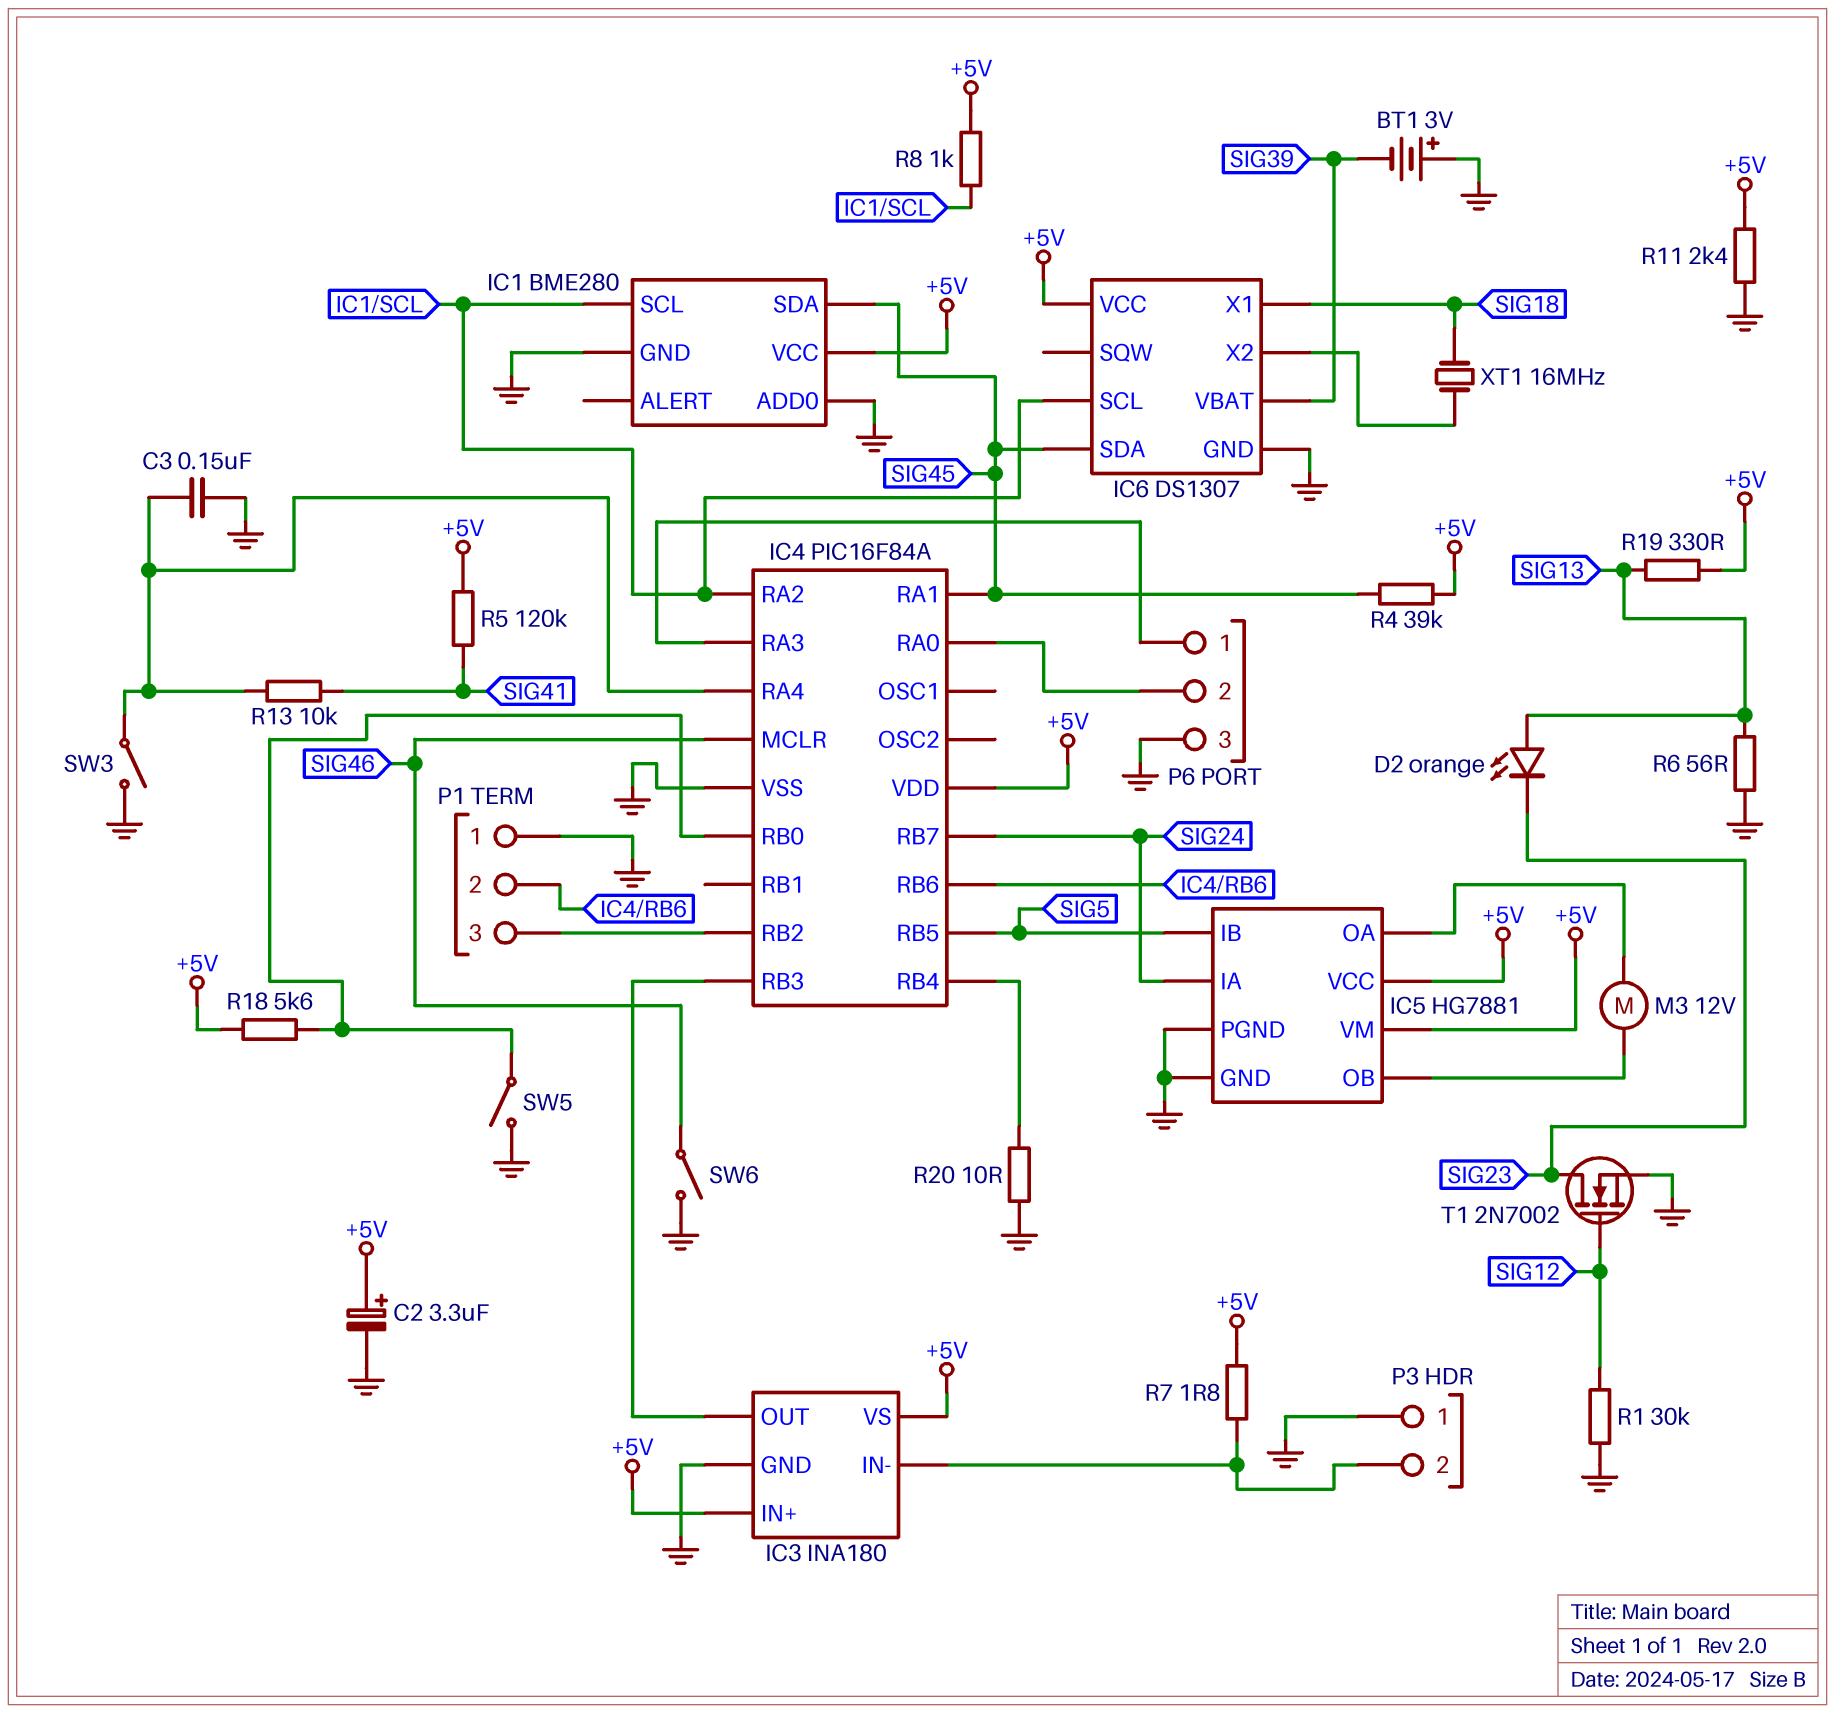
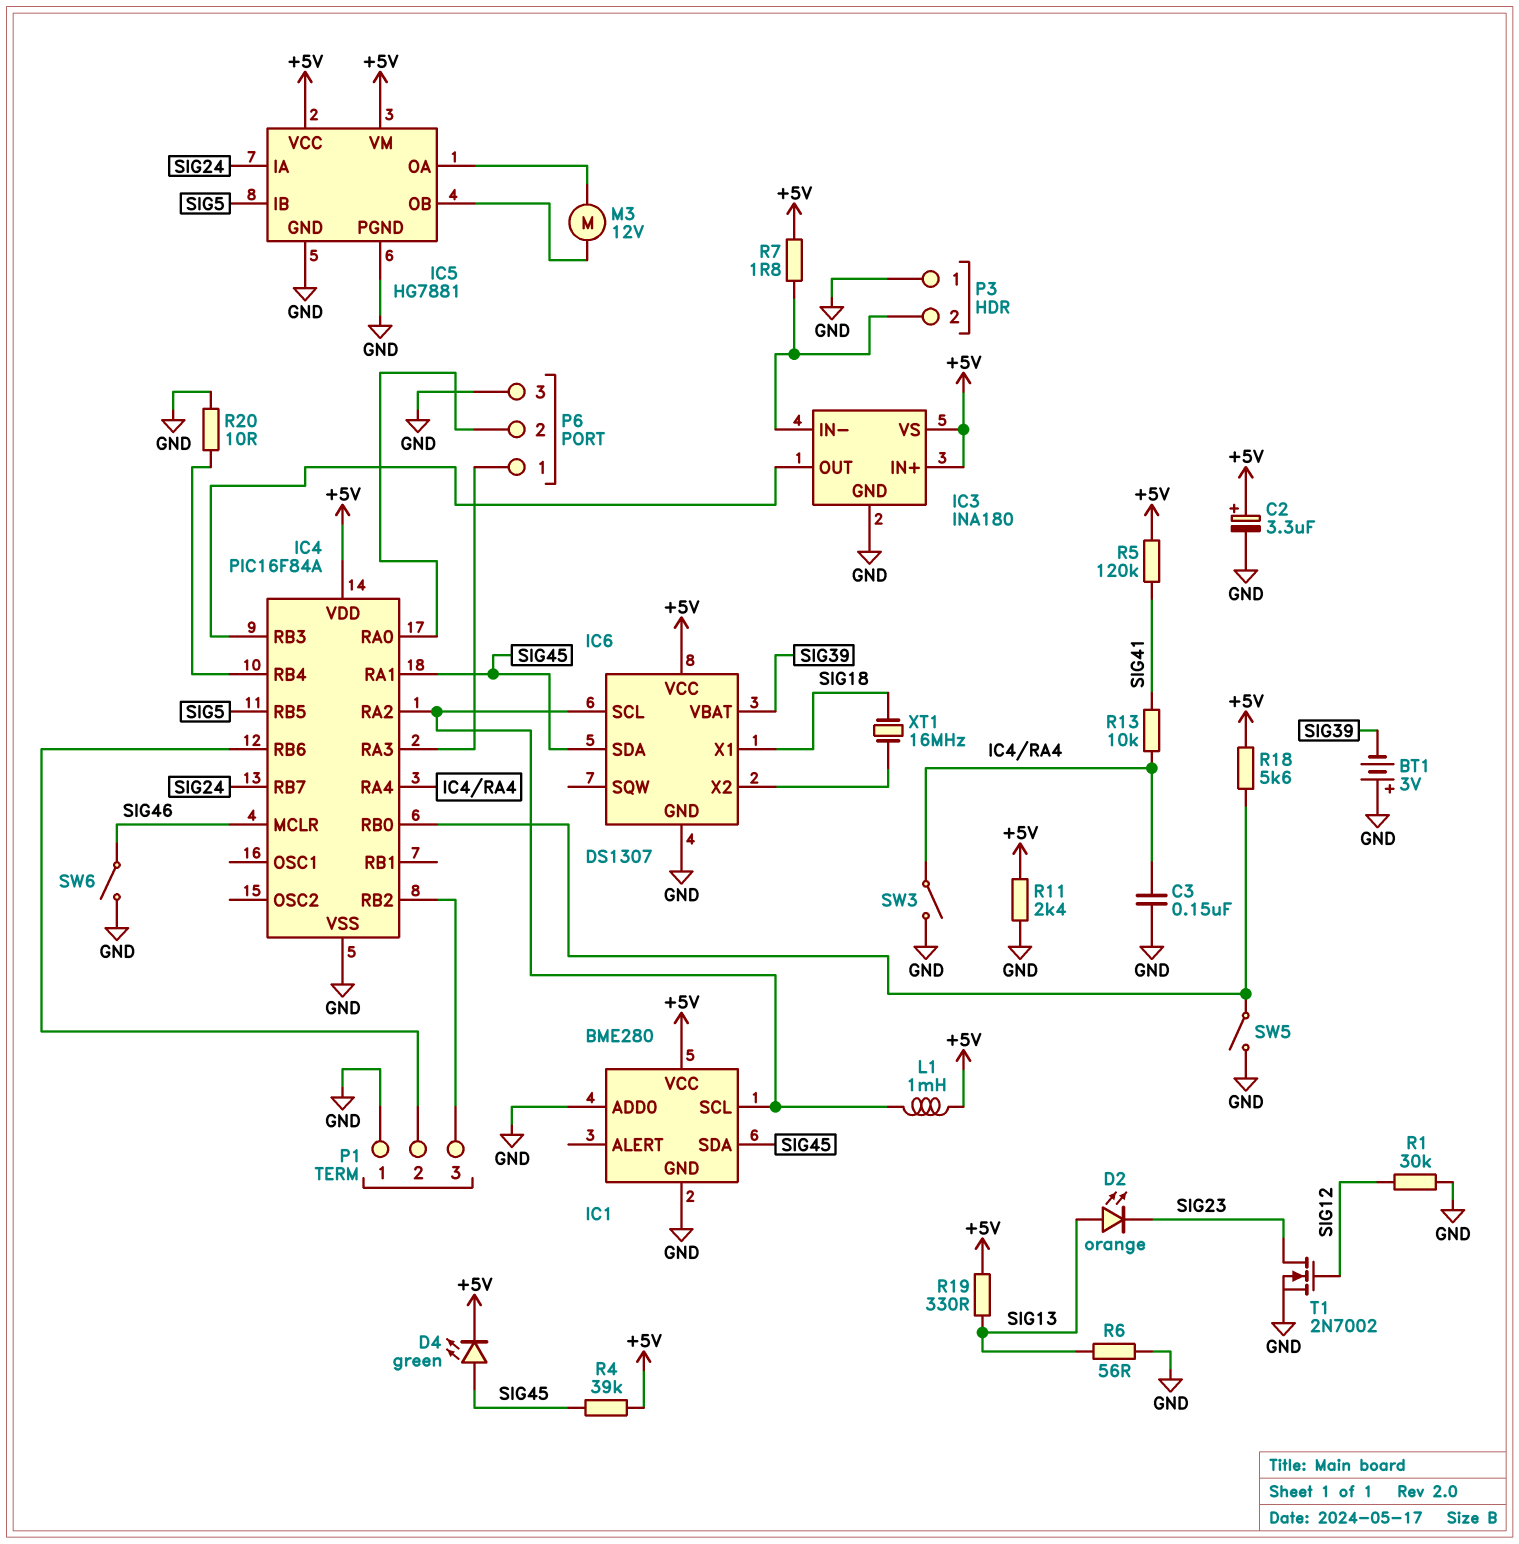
D4: none -> LED green (A SIG45, K +5V)
L1: none -> 1mH (+5V, IC1/SCL)
R8: 1k (+5V, IC1/SCL) -> none

